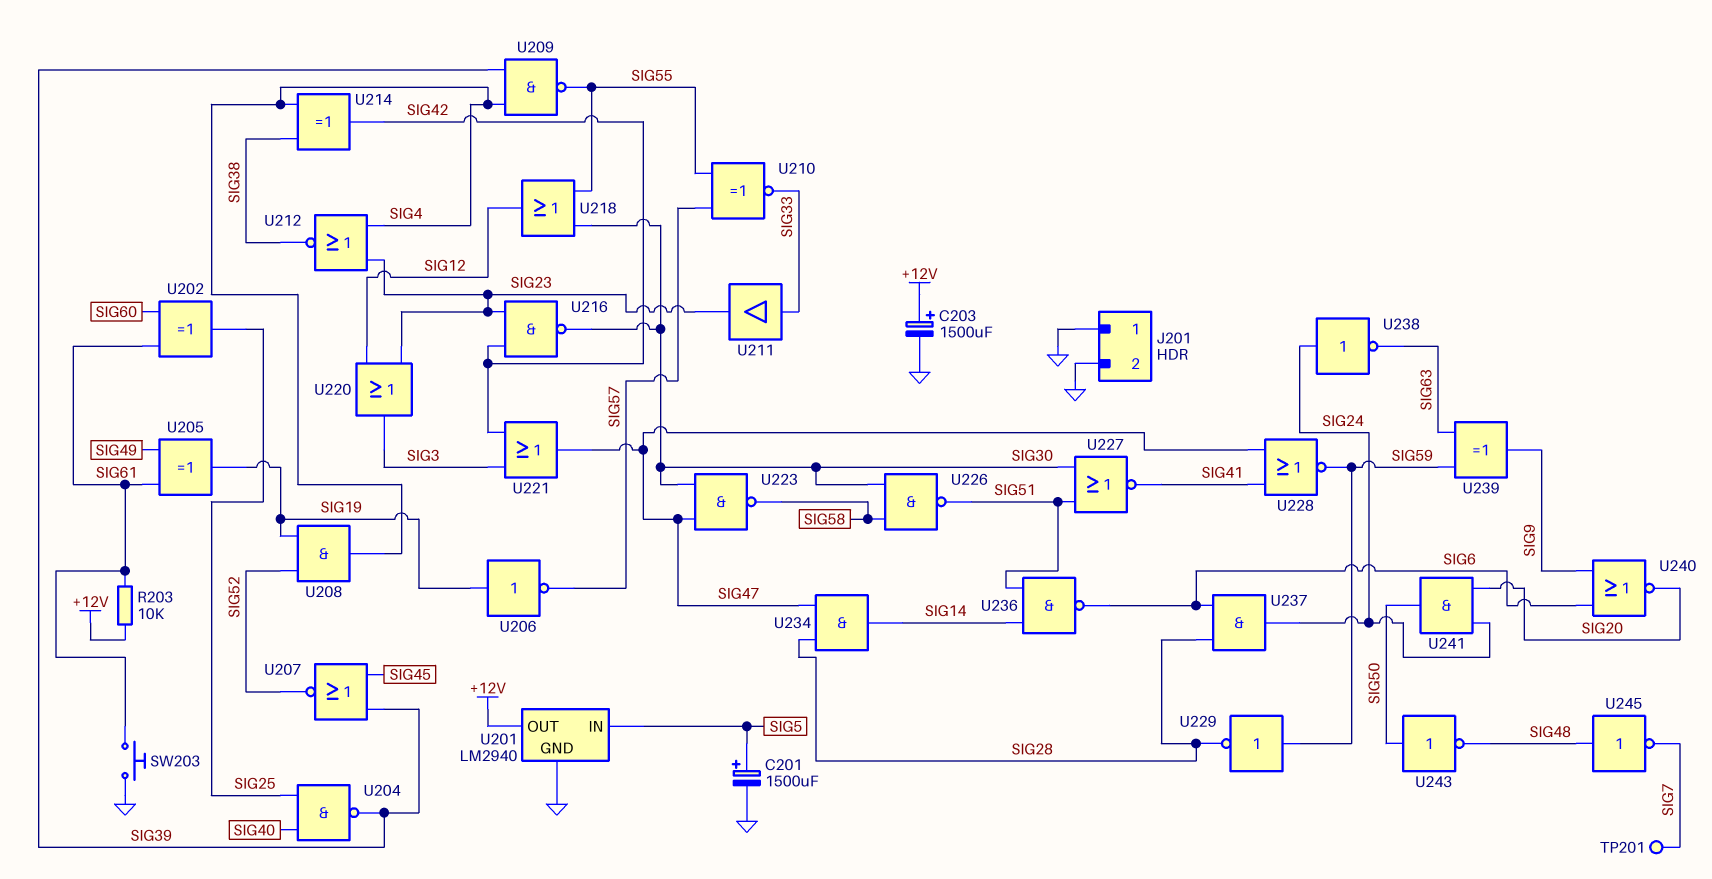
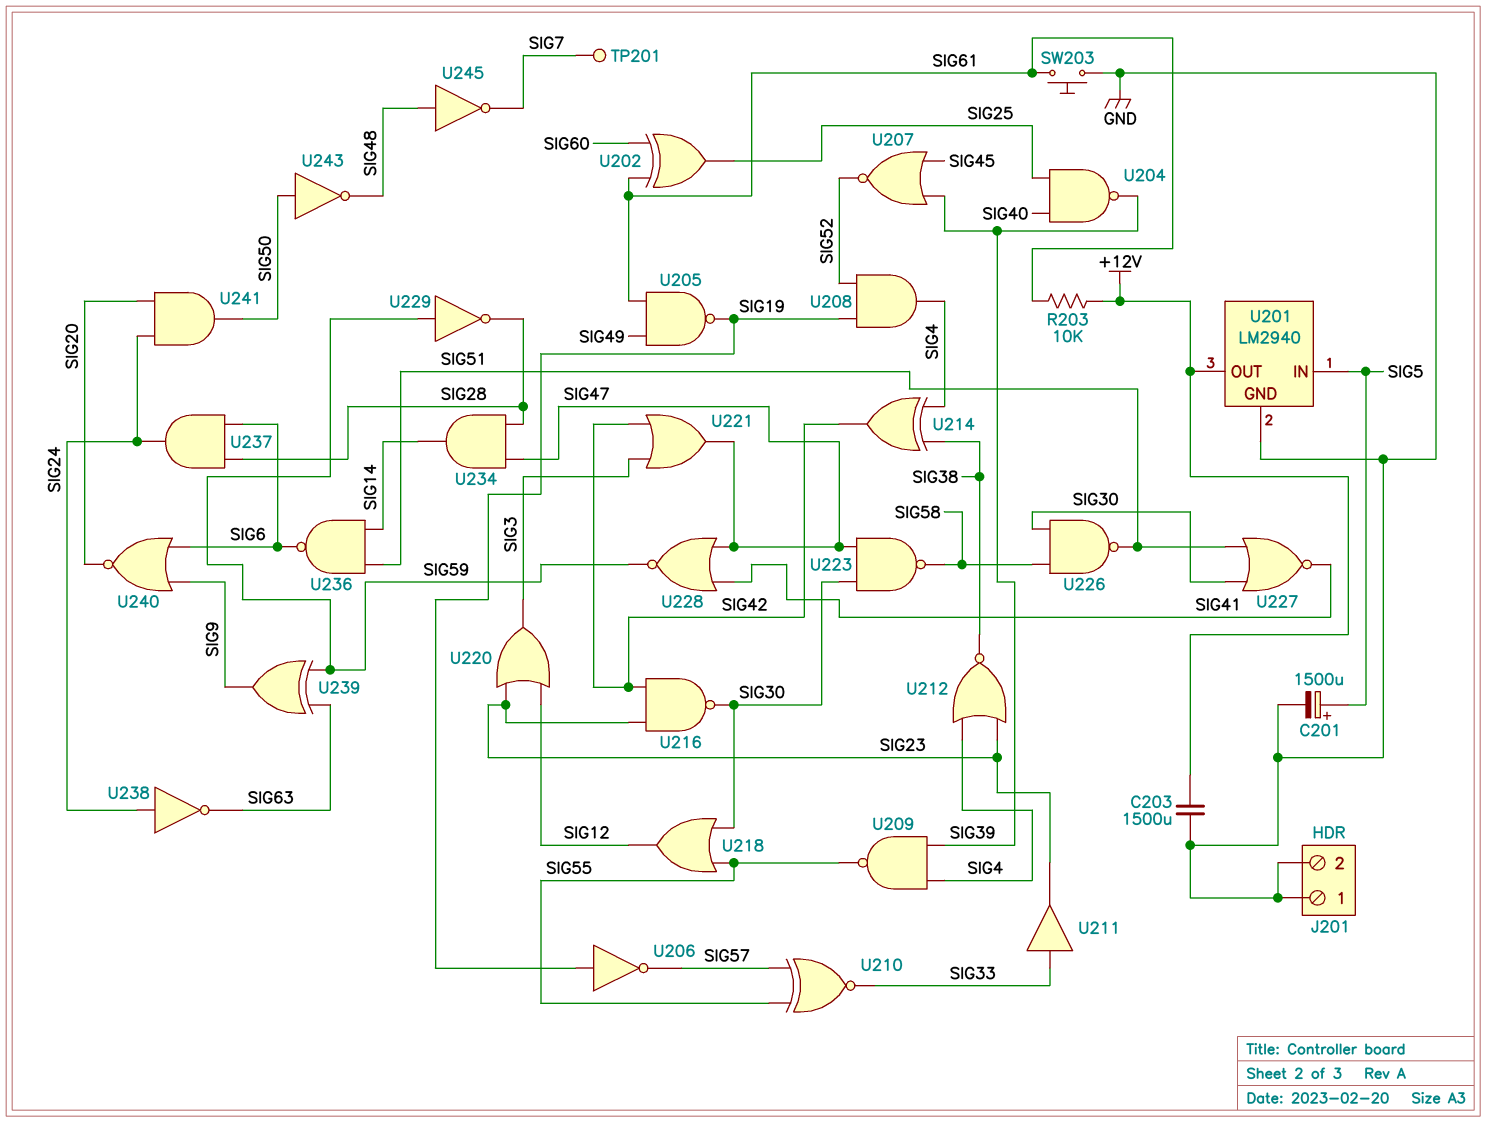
C203: 1500uF (plus +12V, minus GND) -> 1500uF (+12V, GND)
U205: XOR (in SIG49, in SIG61, out SIG19) -> NAND (in SIG49, in SIG61, out SIG19)

